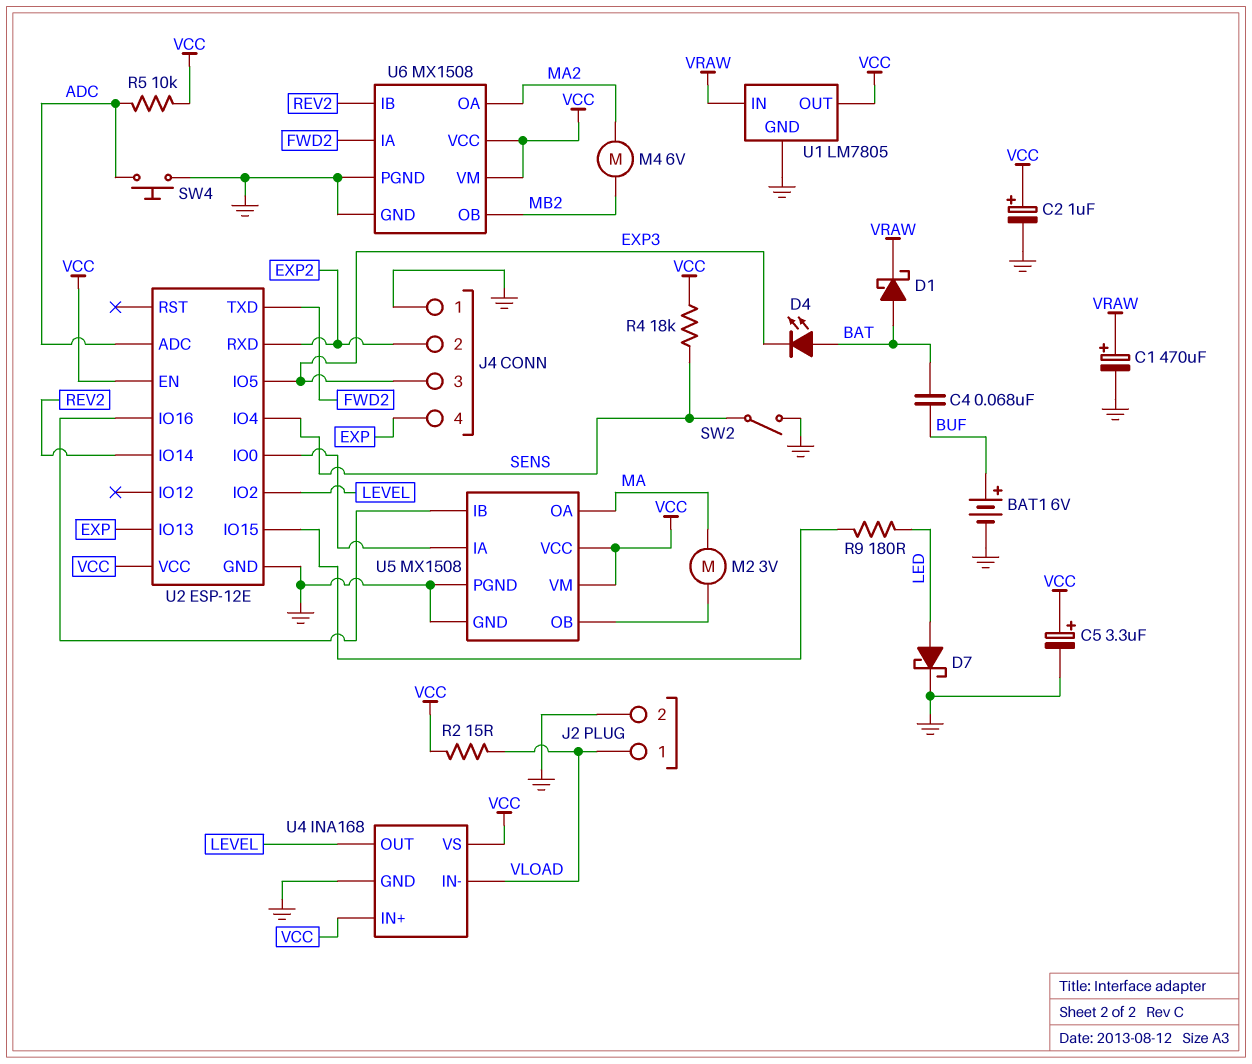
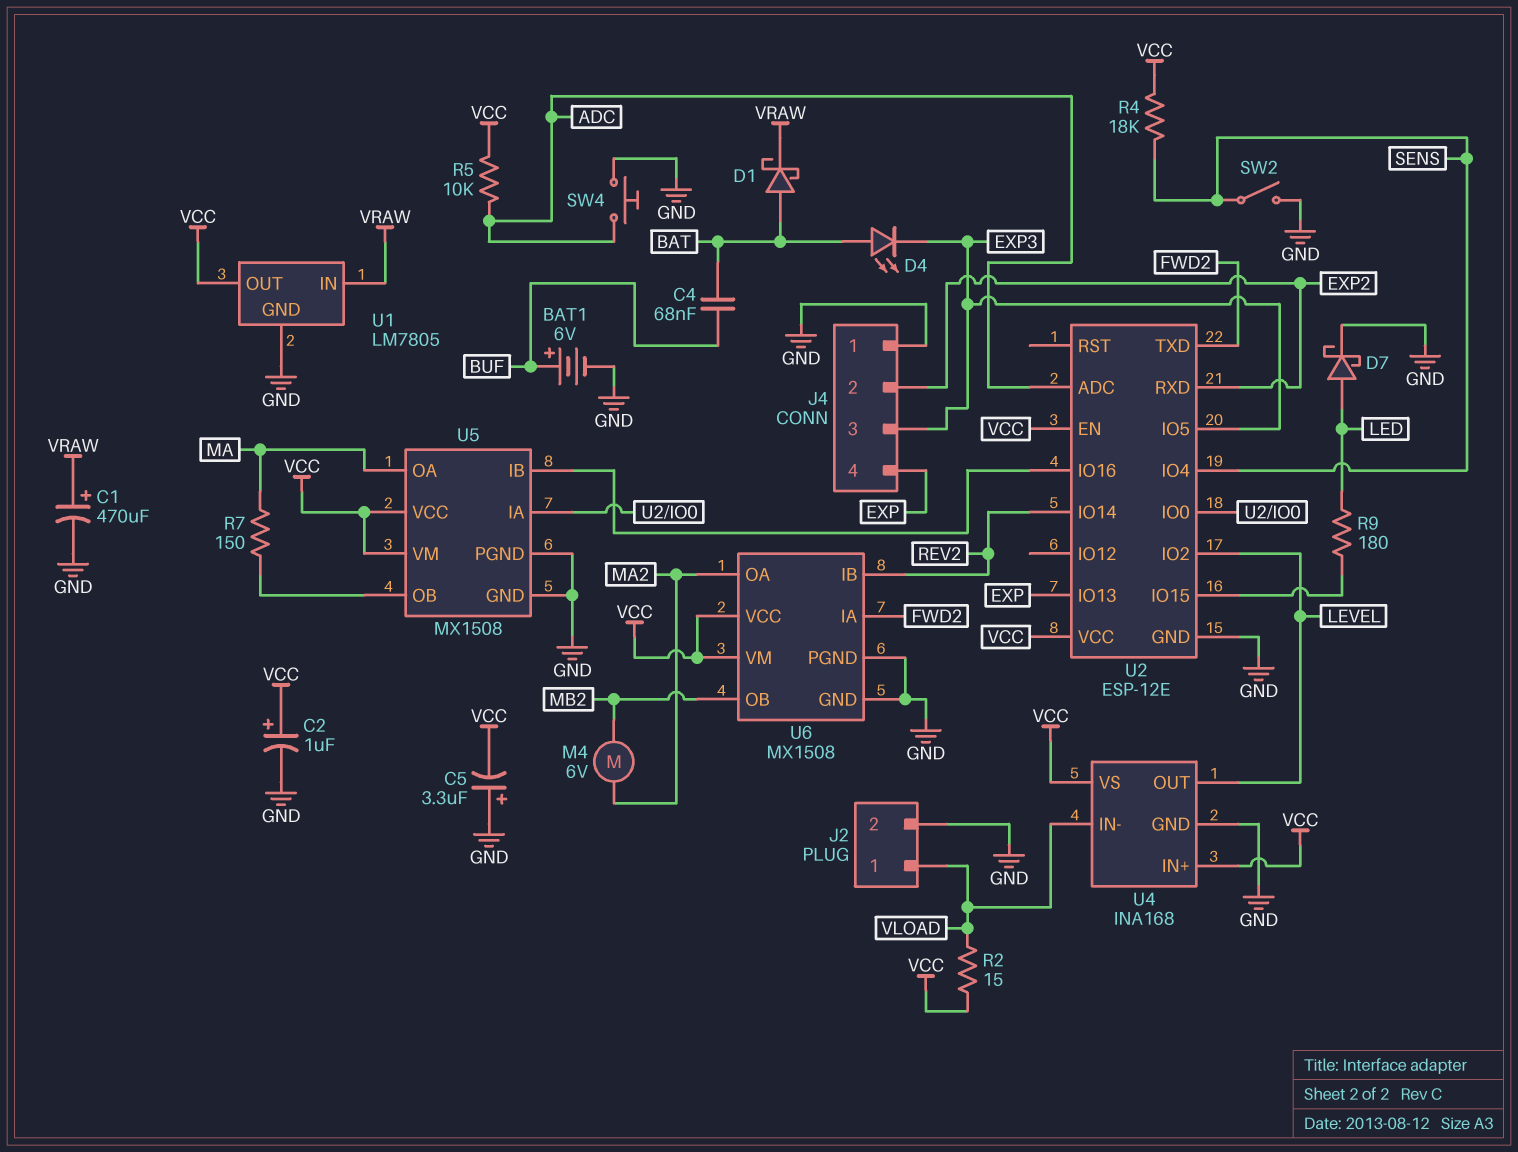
C5: 3.3uF (plus VCC, minus GND) -> 3.3uF (plus GND, minus VCC)
M2: motor 3V (MA, U5/OB) -> none
R7: none -> 150 (MA, U5/OB)

